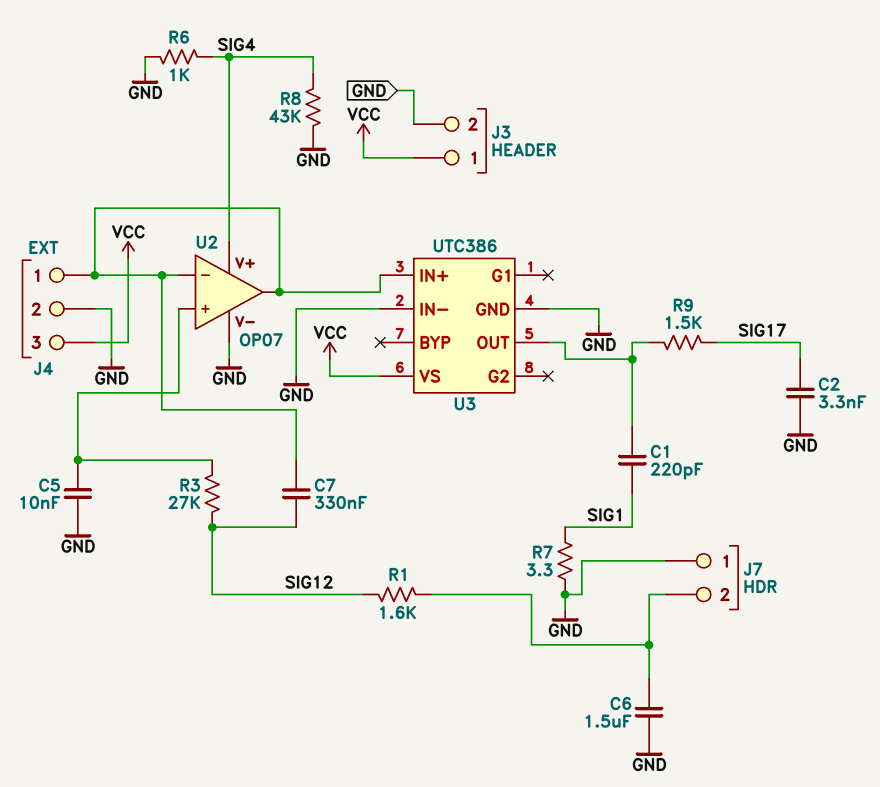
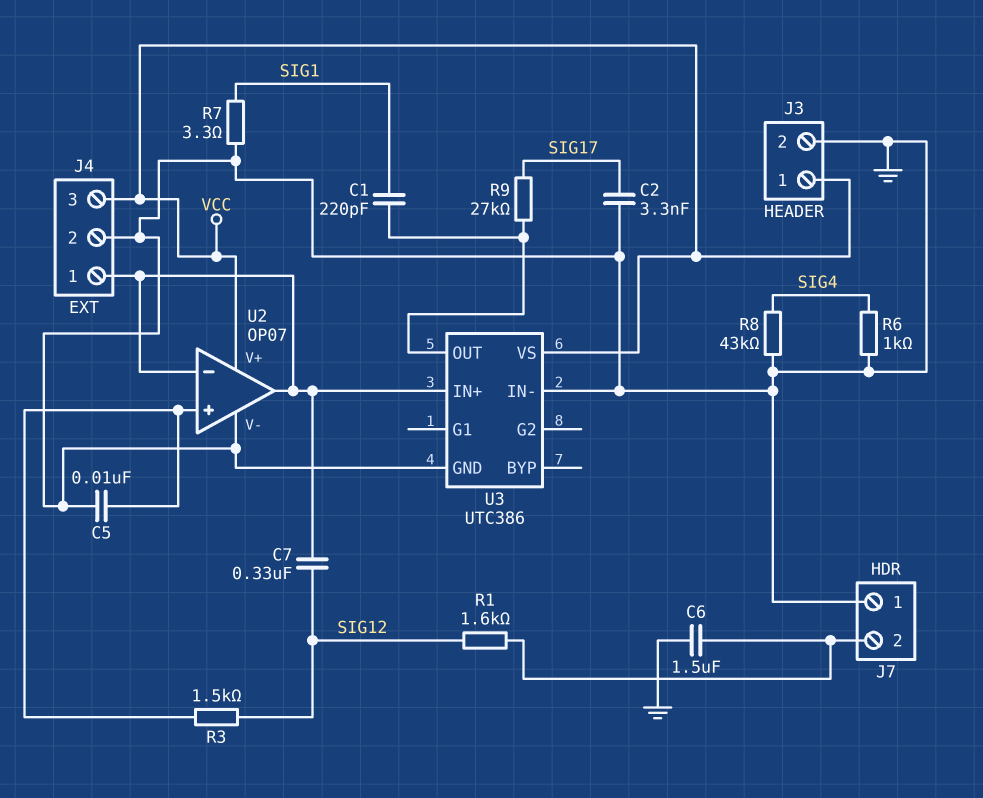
R3: 27k (SIG12, U2/in+) -> 1.5k (SIG12, U2/in+)
R9: 1.5k (SIG17, U3/OUT) -> 27k (SIG17, U3/OUT)
U2 pin V+: SIG4 -> VCC

